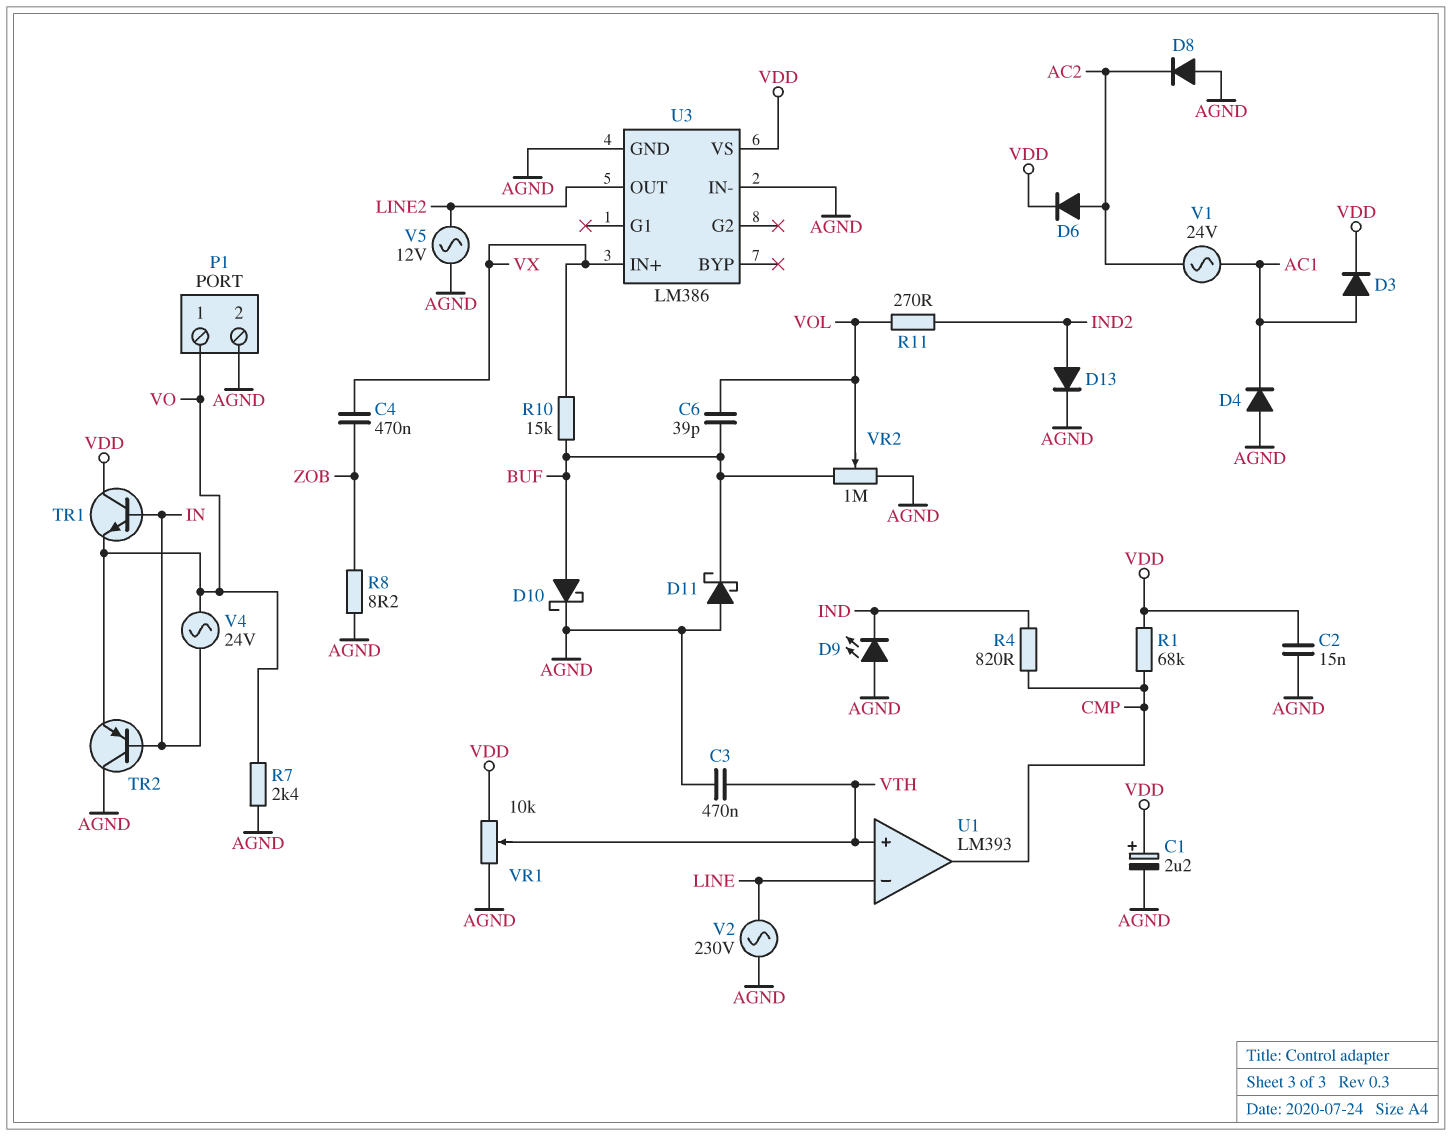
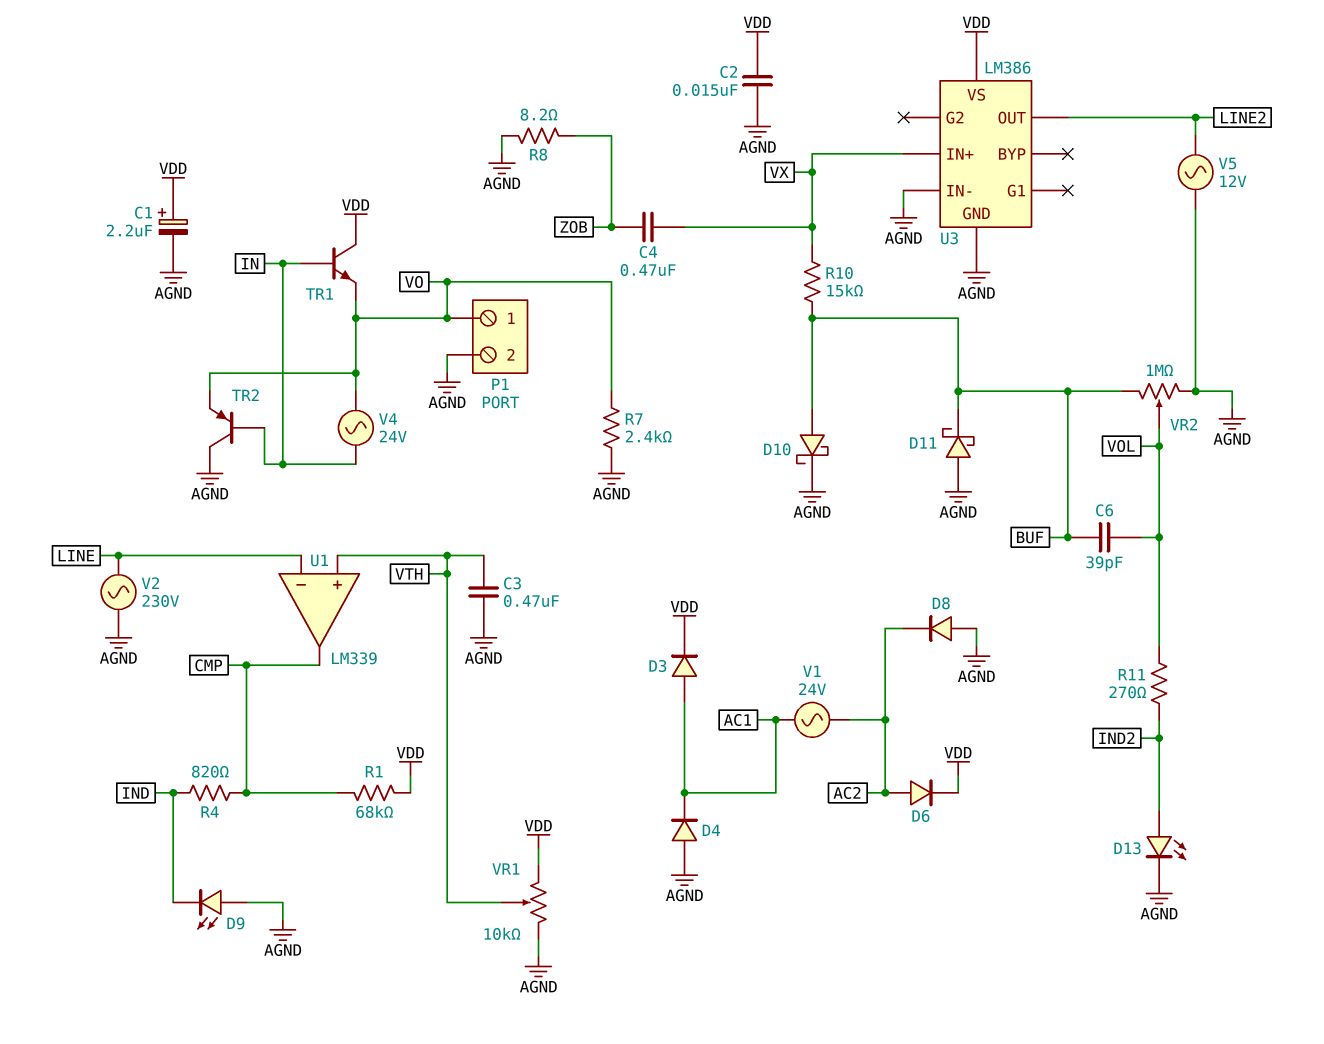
D13: diode (A IND2, K AGND) -> LED (A IND2, K AGND)
U1: LM393 -> LM339

